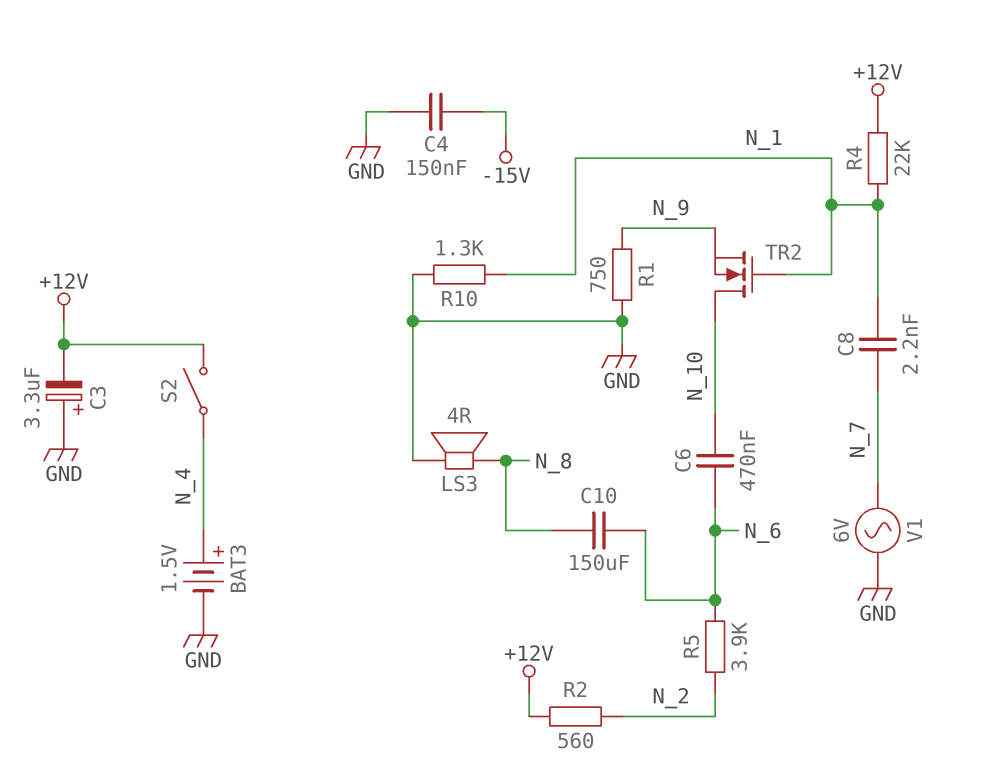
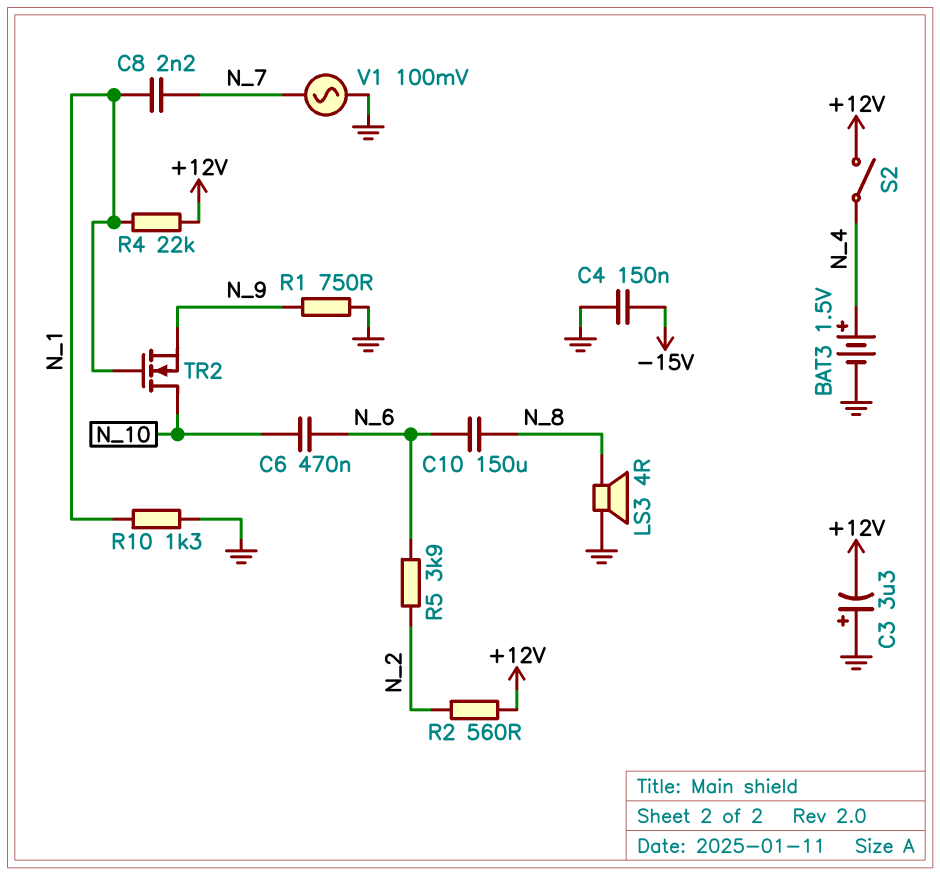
V1: AC 6V (GND, N_7) -> AC 100mV (GND, N_7)

